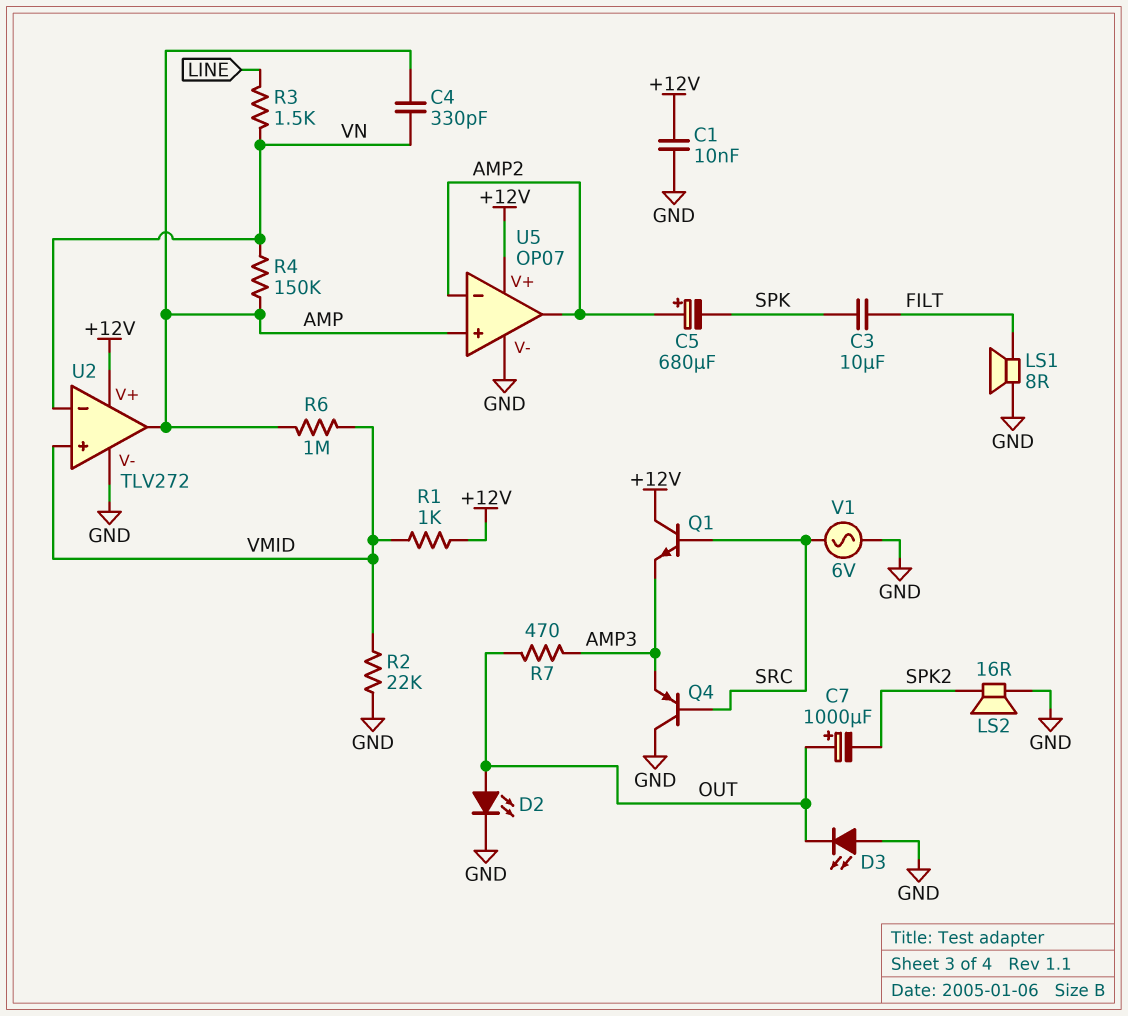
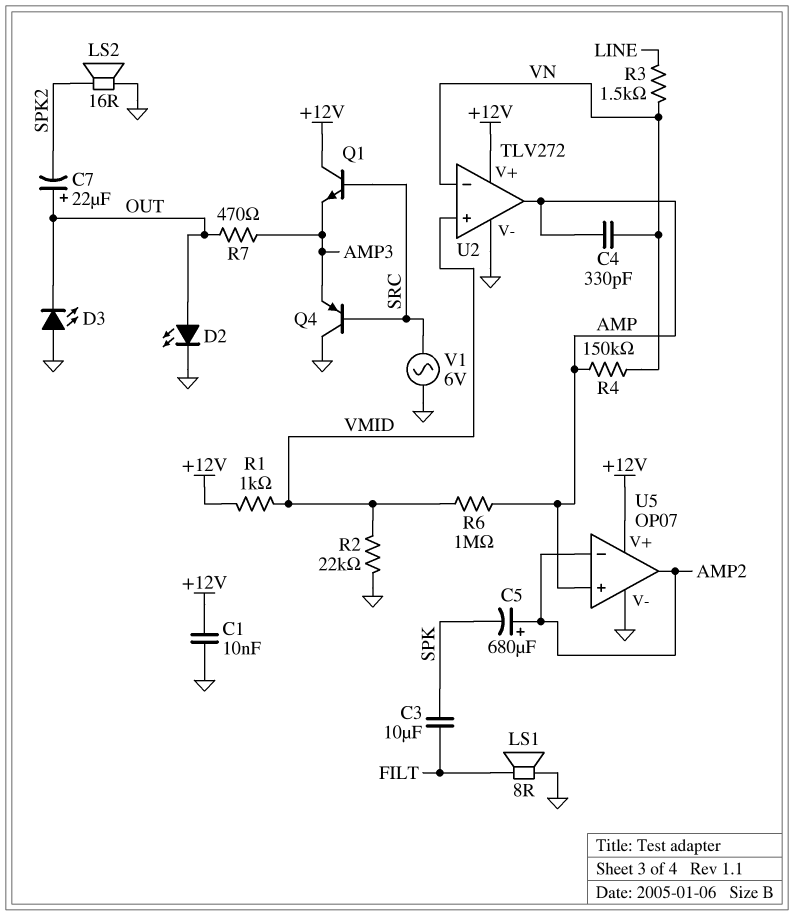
C7: 1000uF (plus OUT, minus SPK2) -> 22uF (plus OUT, minus SPK2)

